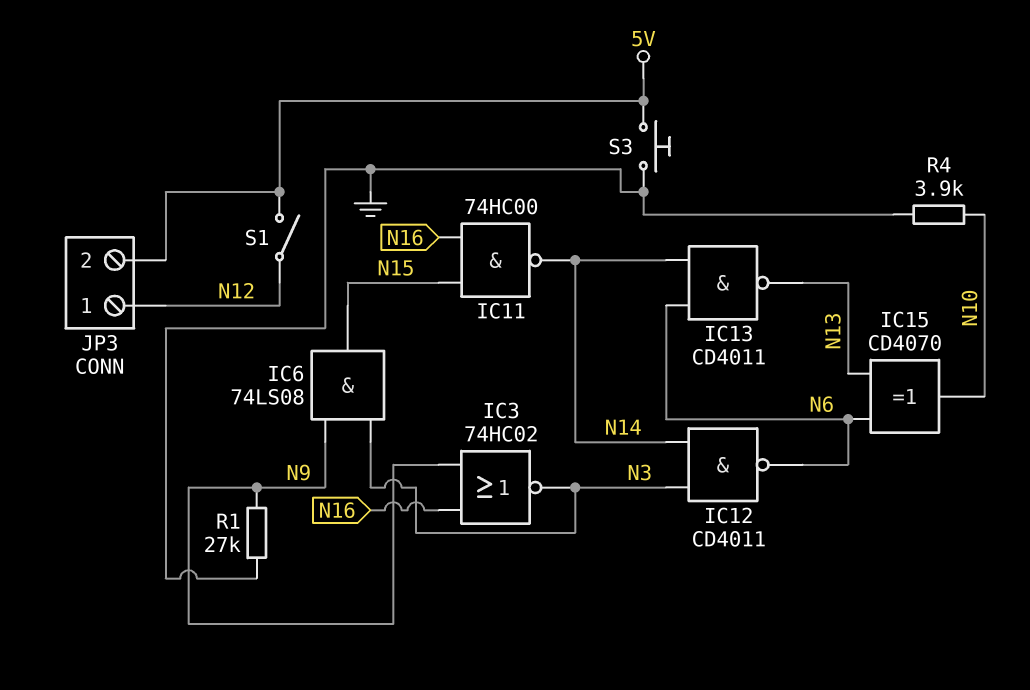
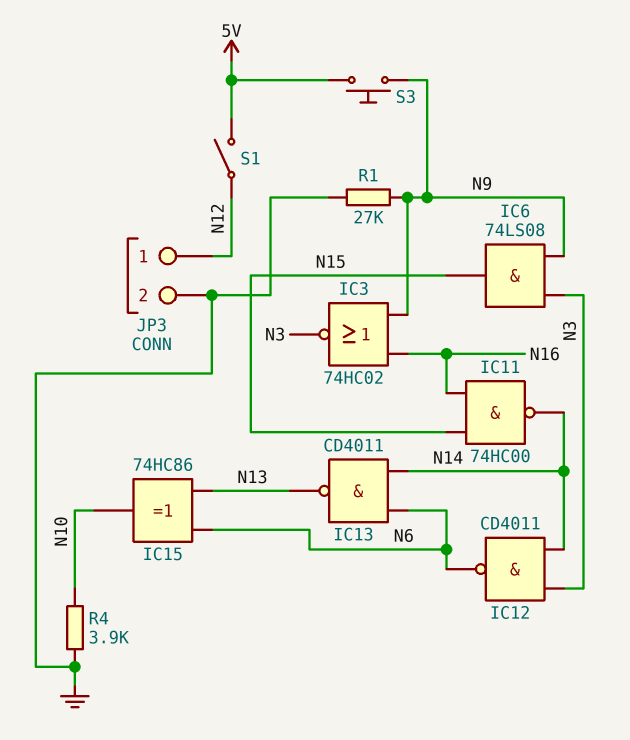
IC15: XOR CD4070 (in N6, in N13, out N10) -> XOR 74HC86 (in N6, in N13, out N10)
JP3 pin 2: 5V -> GND
S3: button (5V, GND) -> button (5V, N9)

